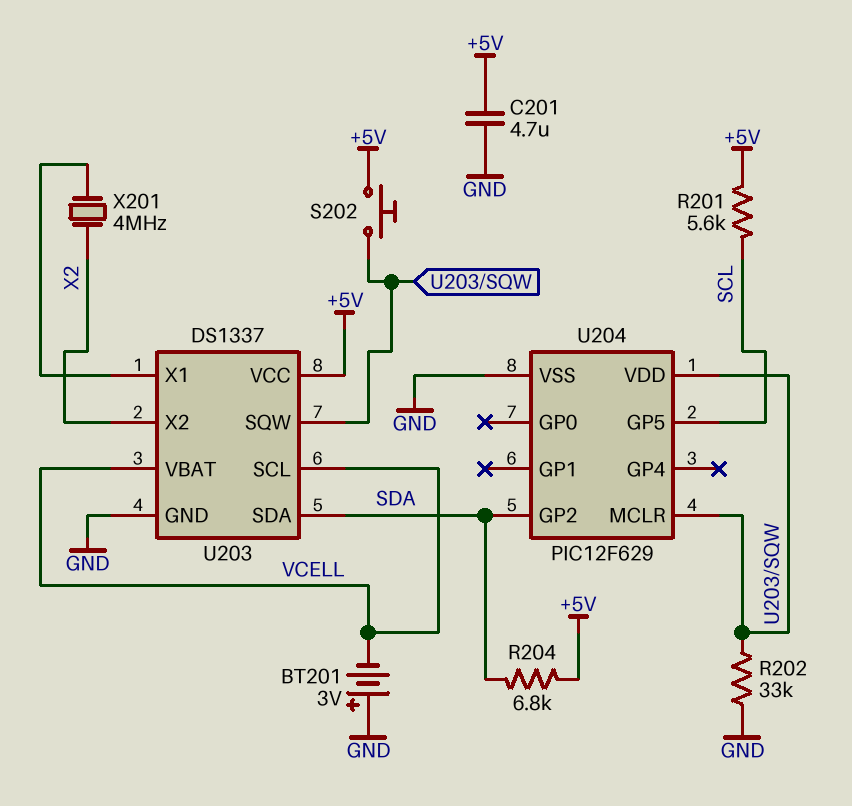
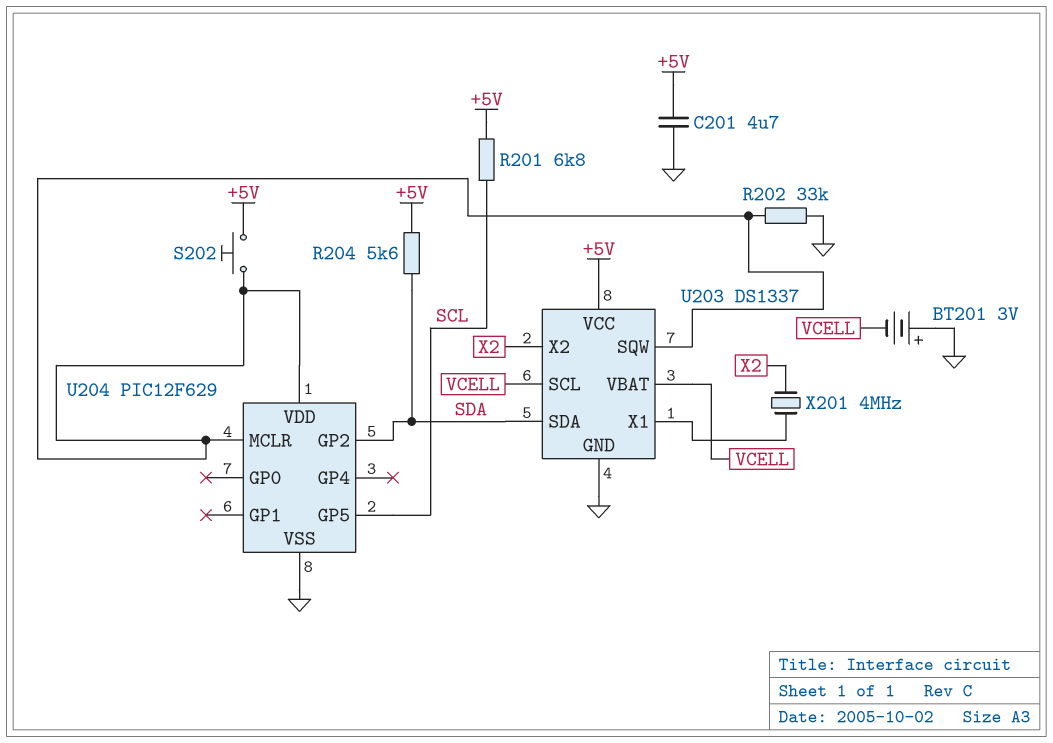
R201: 5.6k (+5V, SCL) -> 6.8k (+5V, SCL)
R204: 6.8k (+5V, SDA) -> 5.6k (+5V, SDA)

